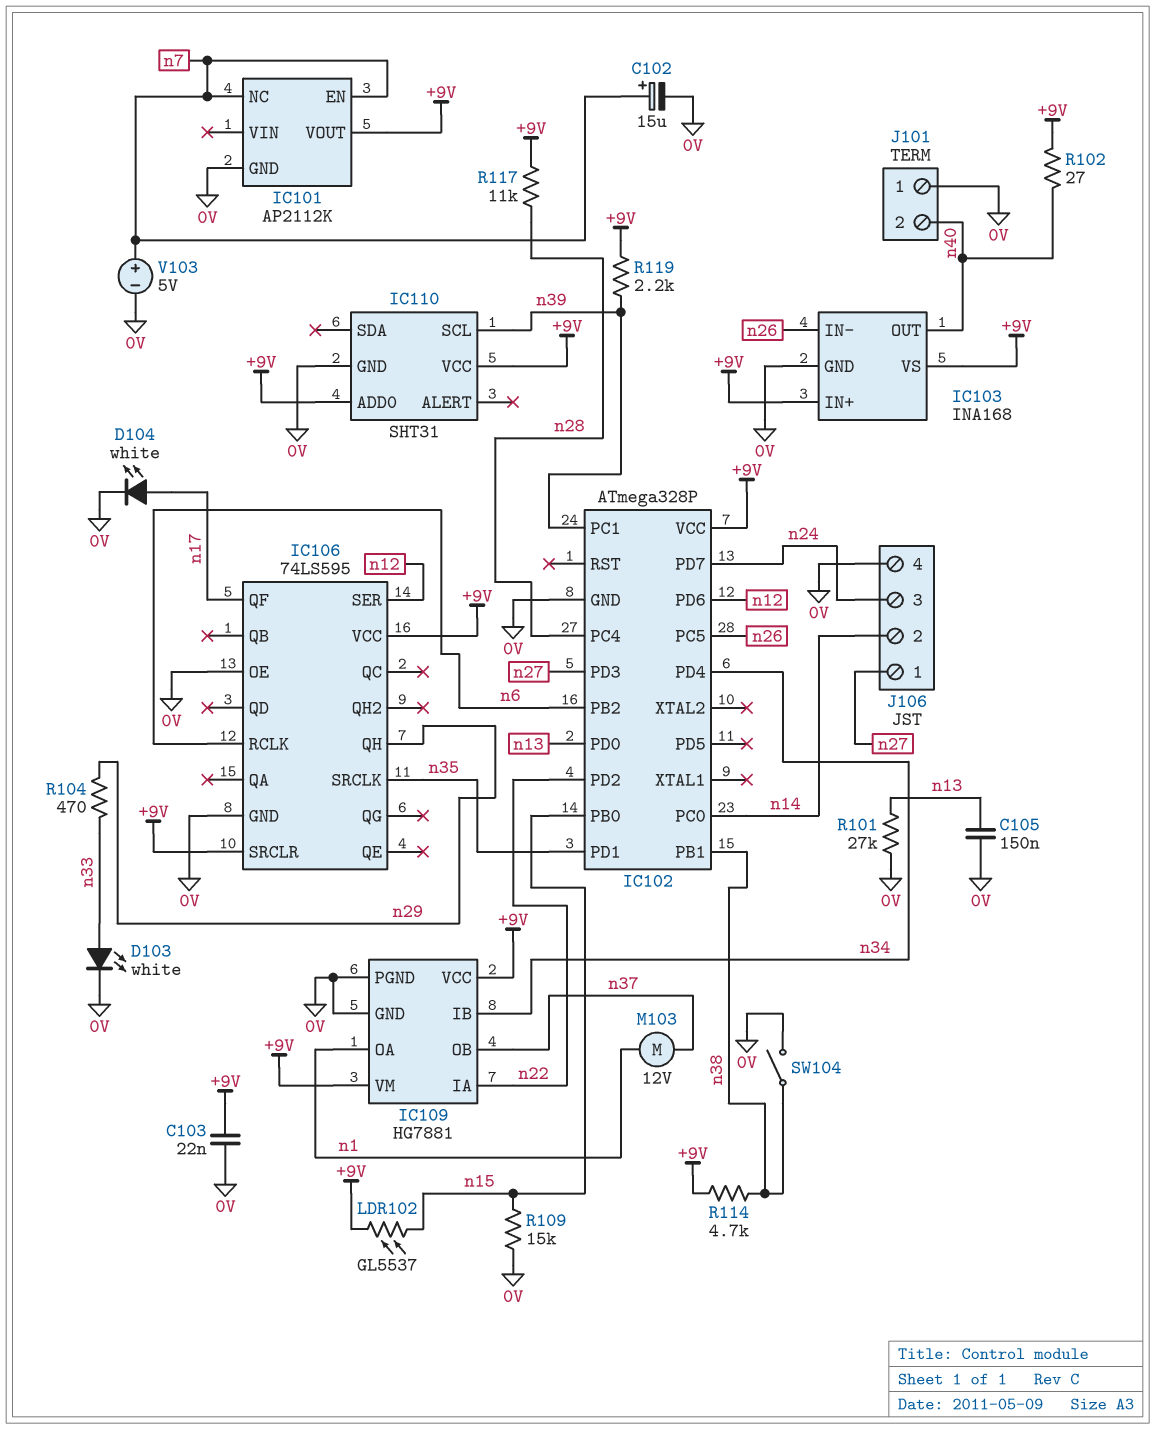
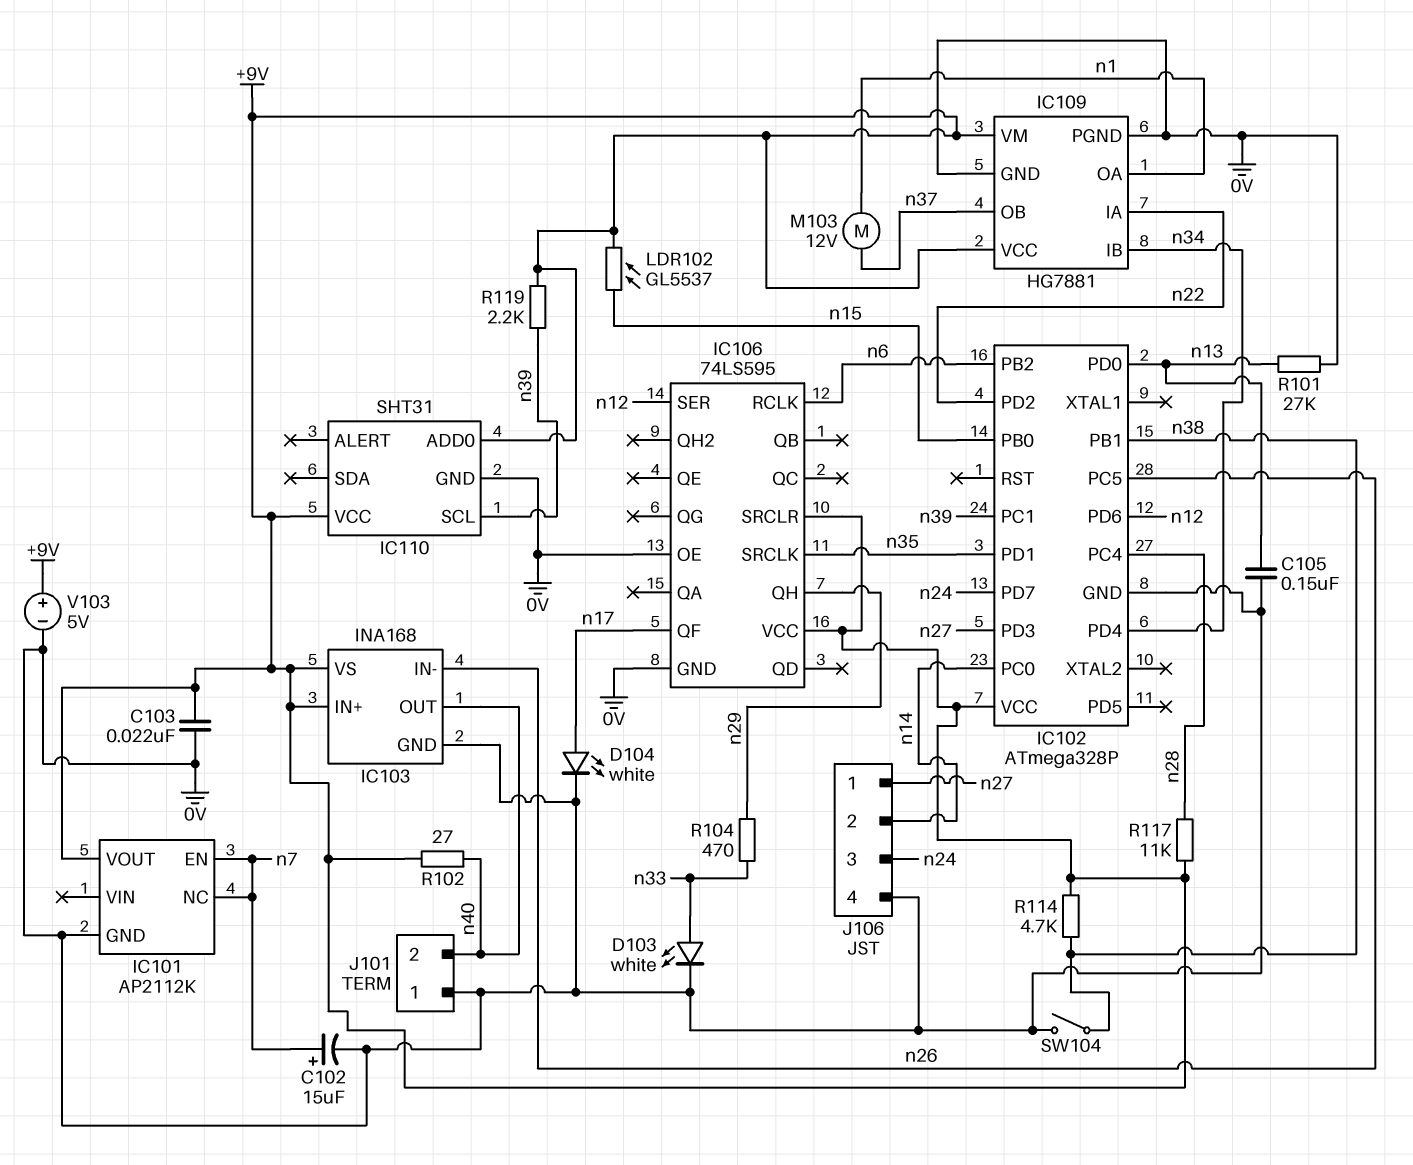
R109: 15k (0V, n15) -> none
V103: 5V (plus n7, minus 0V) -> 5V (plus +9V, minus 0V)

